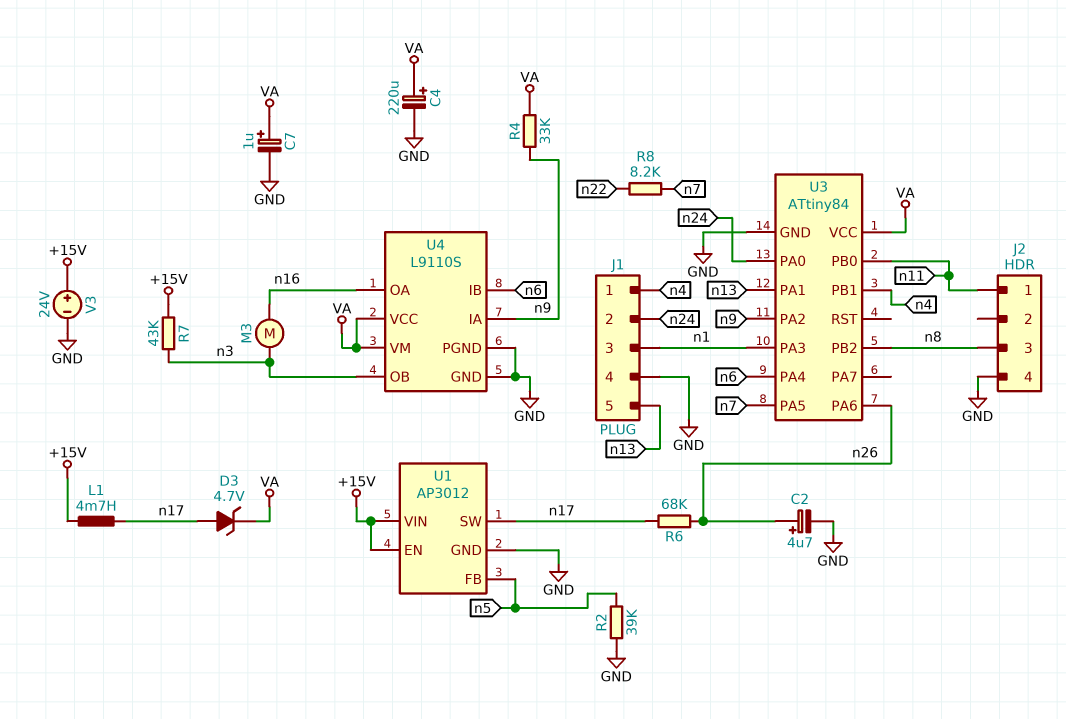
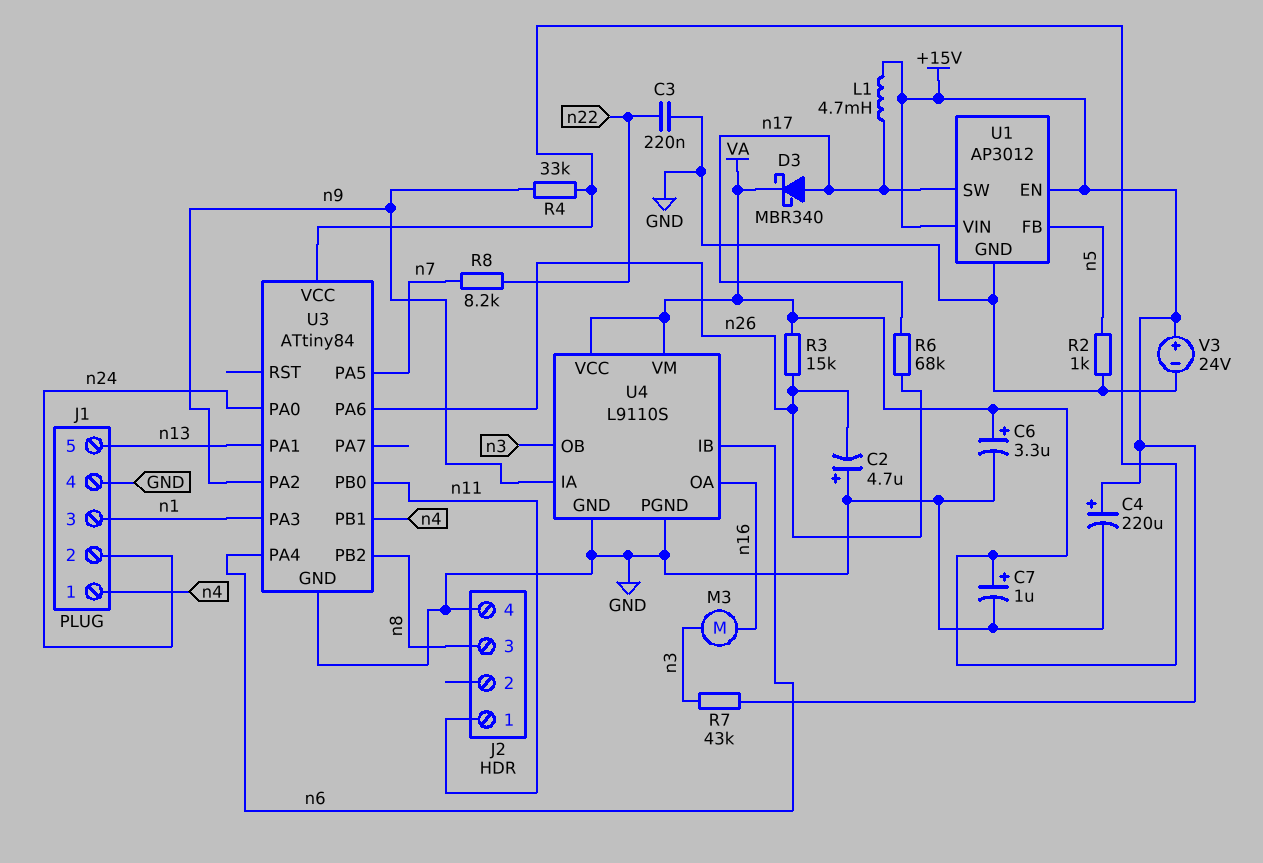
C2: 4.7uF (plus n26, minus GND) -> 4.7uF (plus GND, minus n26)
C3: none -> 220nF (GND, n22)
C4: 220uF (plus VA, minus GND) -> 220uF (plus +15V, minus GND)
C6: none -> 3.3uF (plus VA, minus GND)
D3: zener 4.7V (A n17, K VA) -> schottky MBR340 (A n17, K VA)
R2: 39k (GND, n5) -> 1k (GND, n5)
R3: none -> 15k (VA, n26)

